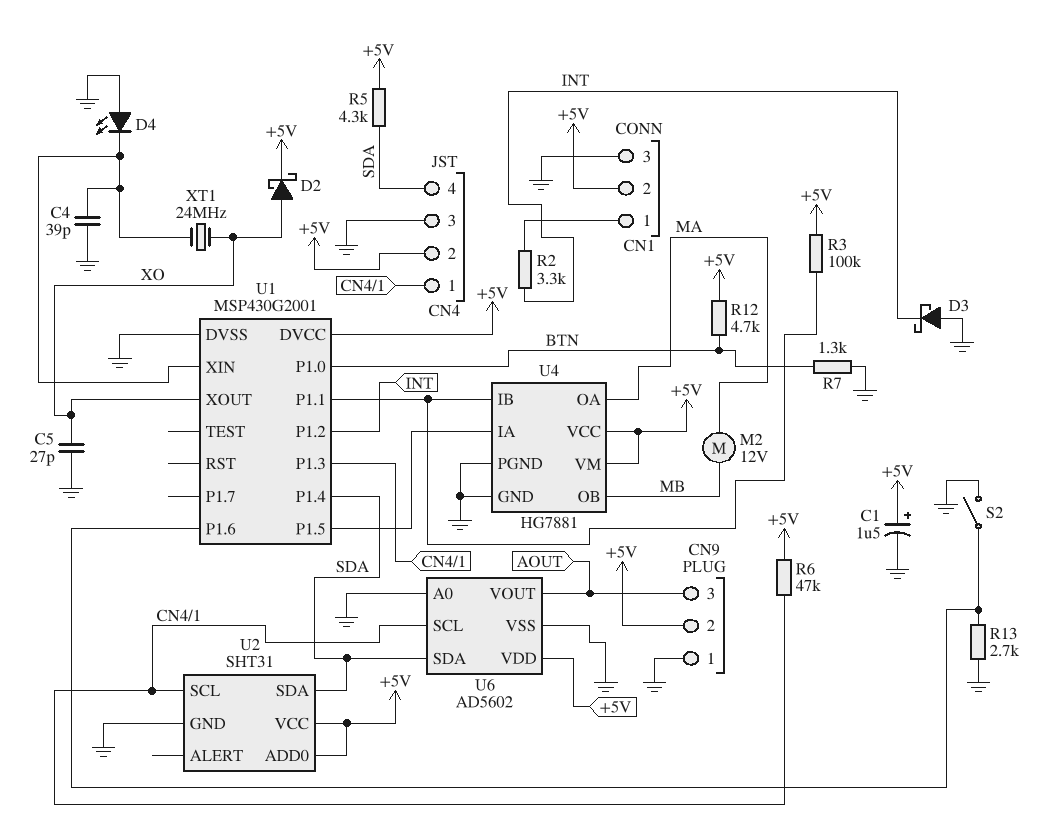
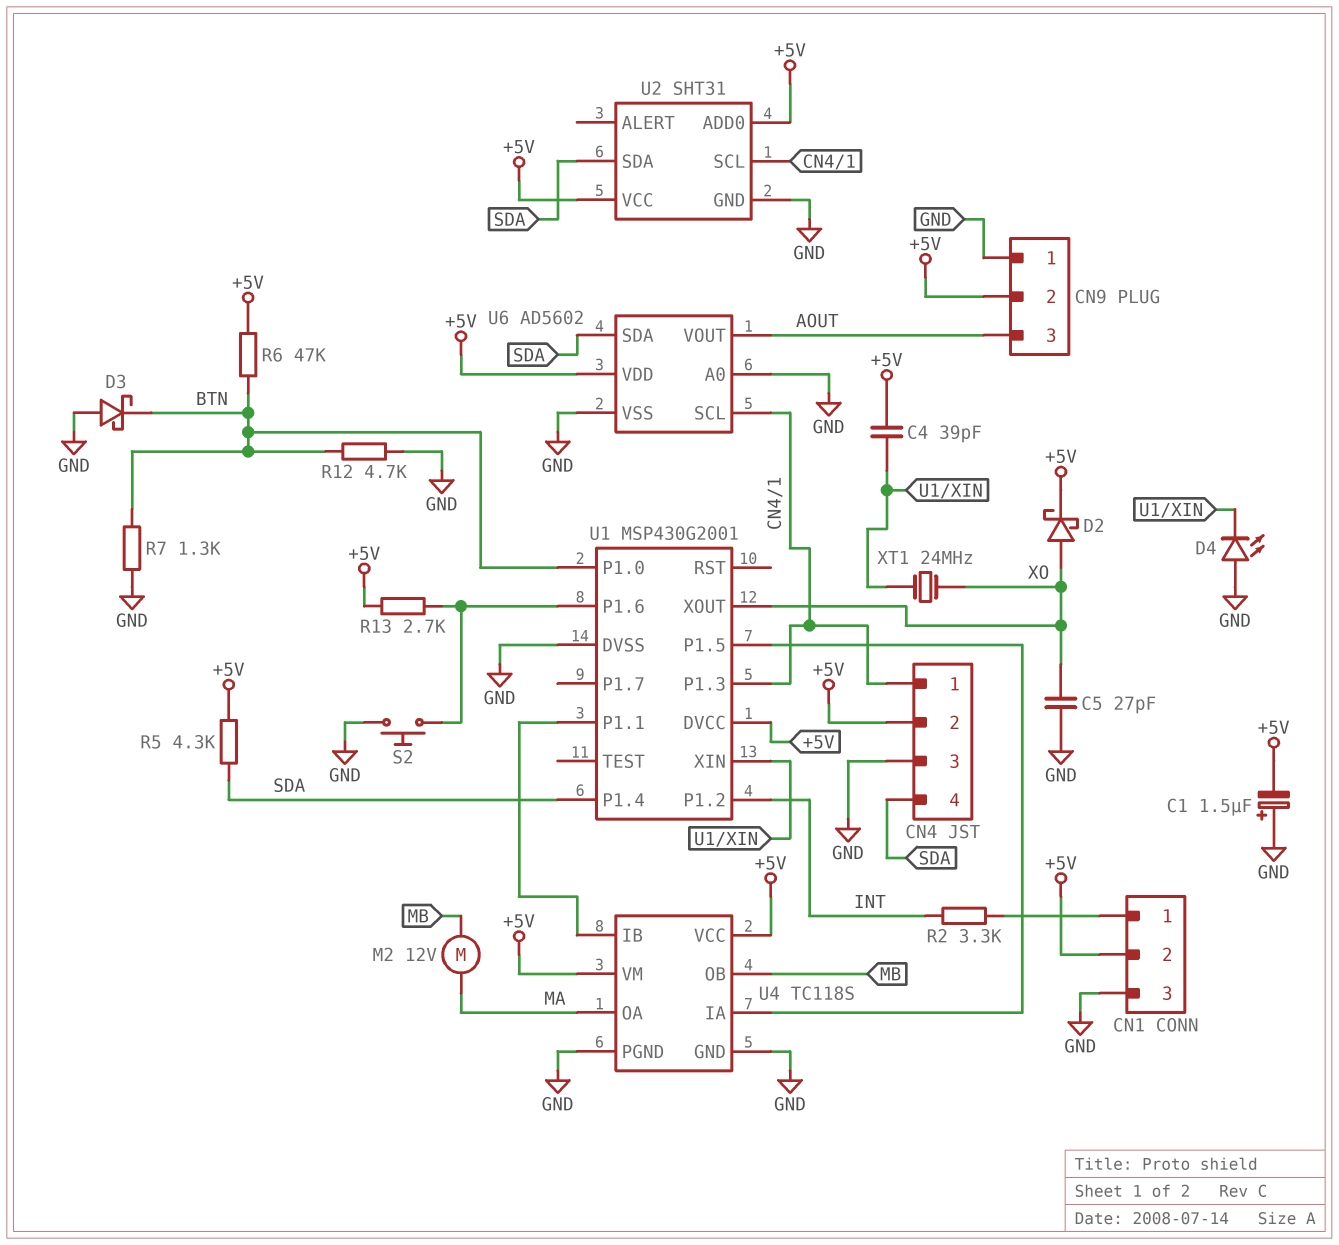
C1: 1.5uF (plus +5V, minus GND) -> 1.5uF (plus GND, minus +5V)
C4: 39pF (GND, U1/XIN) -> 39pF (+5V, U1/XIN)
D3: schottky (A GND, K INT) -> schottky (A GND, K BTN)
R3: 100k (+5V, U1/P1.1) -> none
R6: 47k (+5V, CN4/1) -> 47k (+5V, BTN)
R12: 4.7k (+5V, BTN) -> 4.7k (BTN, GND)
R13: 2.7k (GND, U1/P1.6) -> 2.7k (+5V, U1/P1.6)
S2: switch (GND, U1/P1.6) -> button (GND, U1/P1.6)
U4: HG7881 -> TC118S

